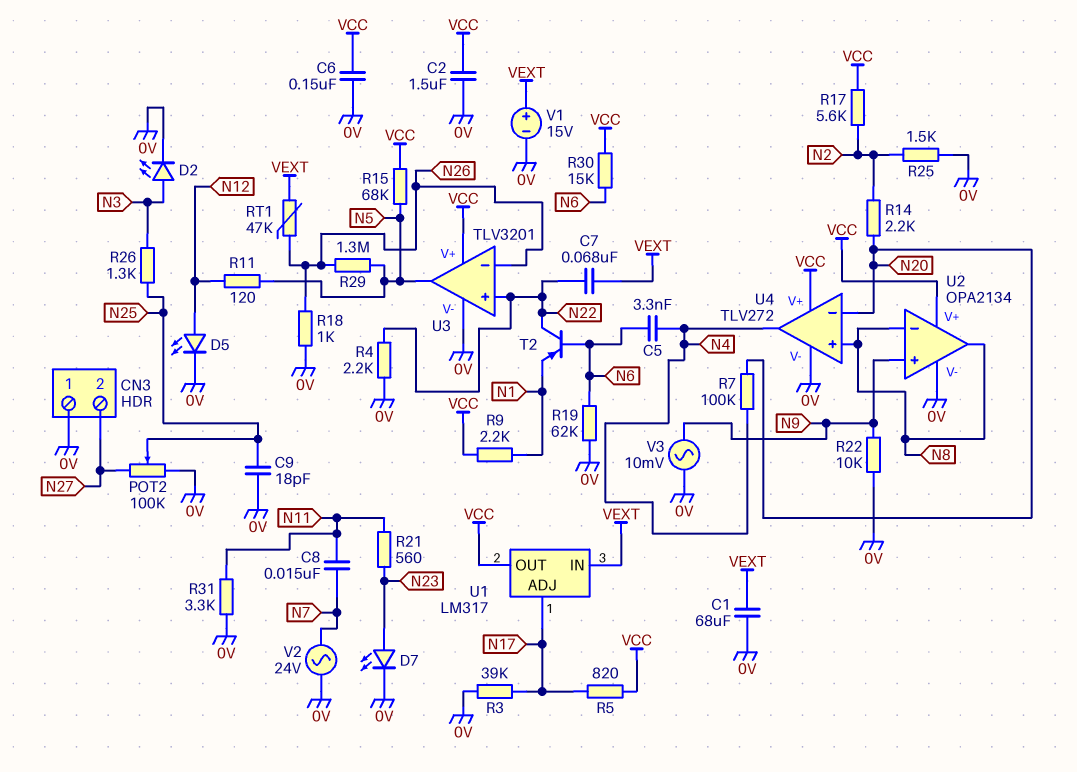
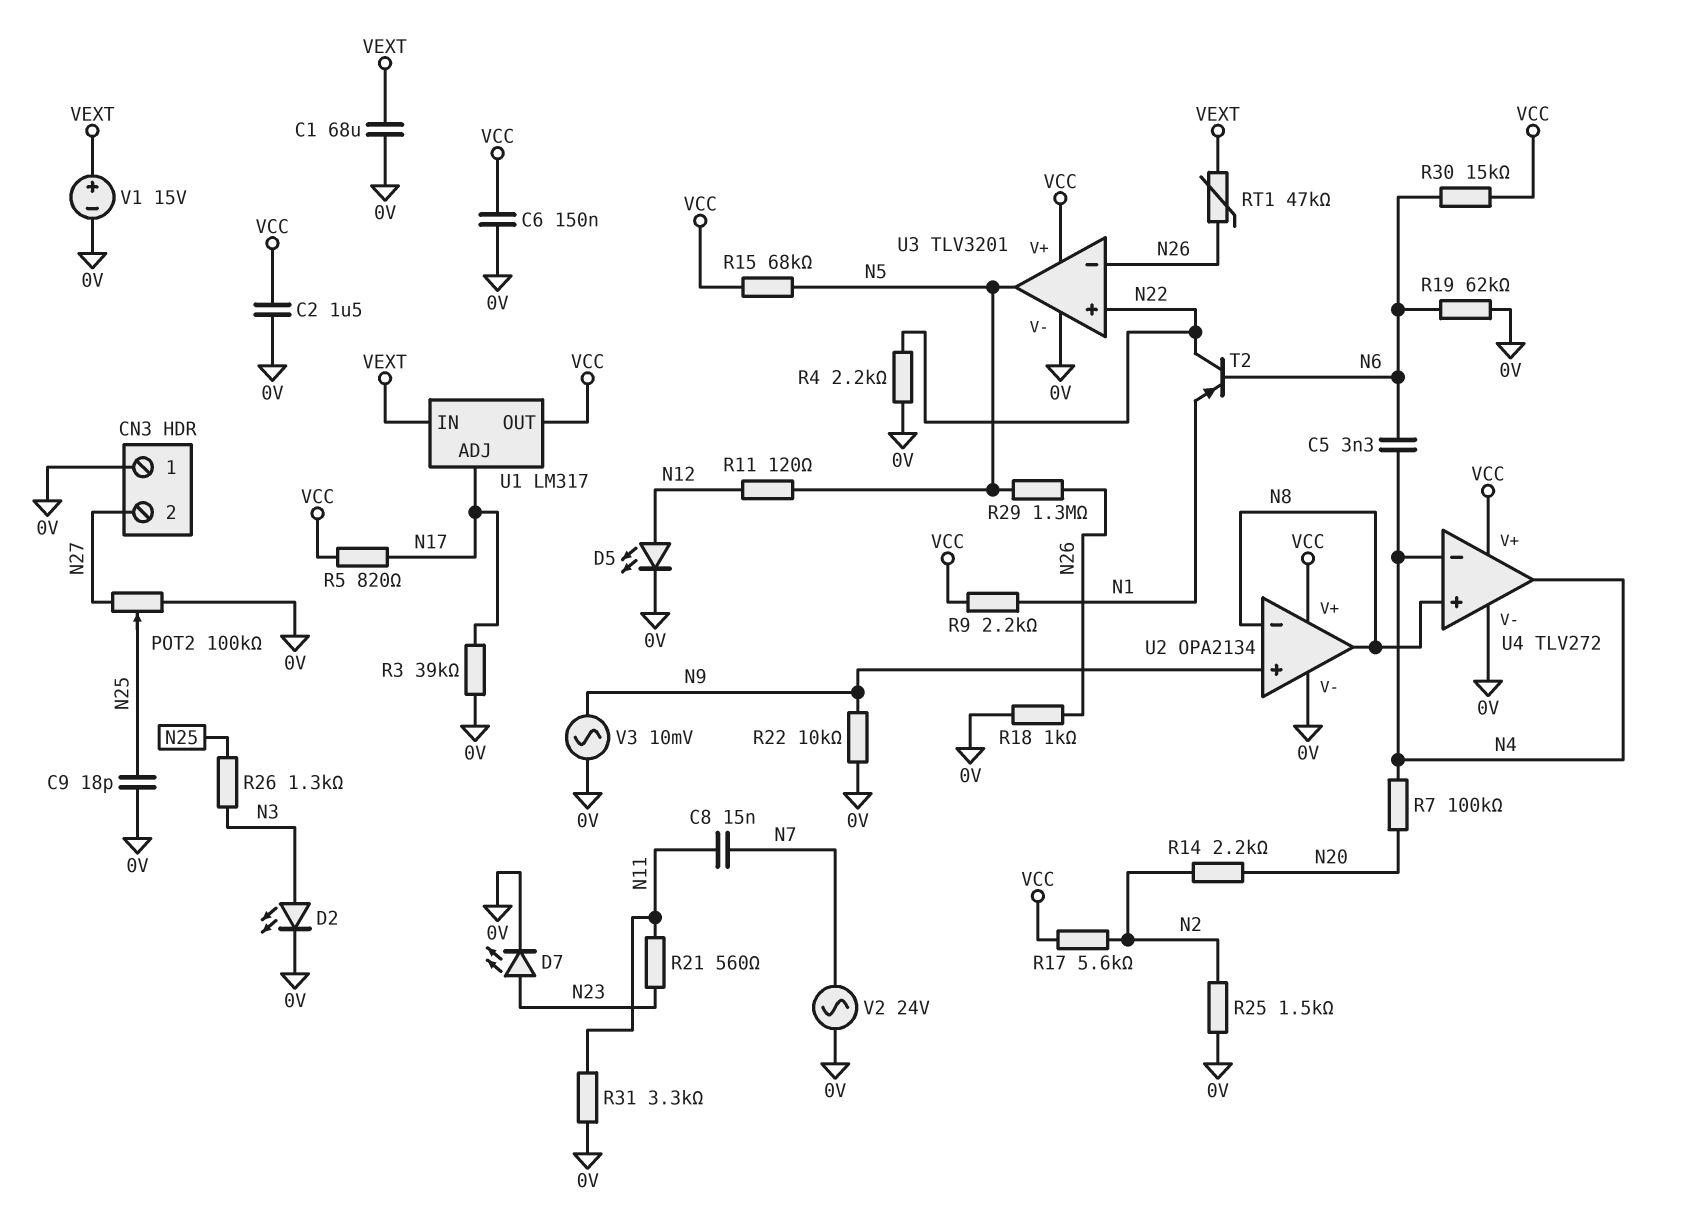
C7: 68nF (N22, VEXT) -> none
U4 pin in-: N20 -> N4

